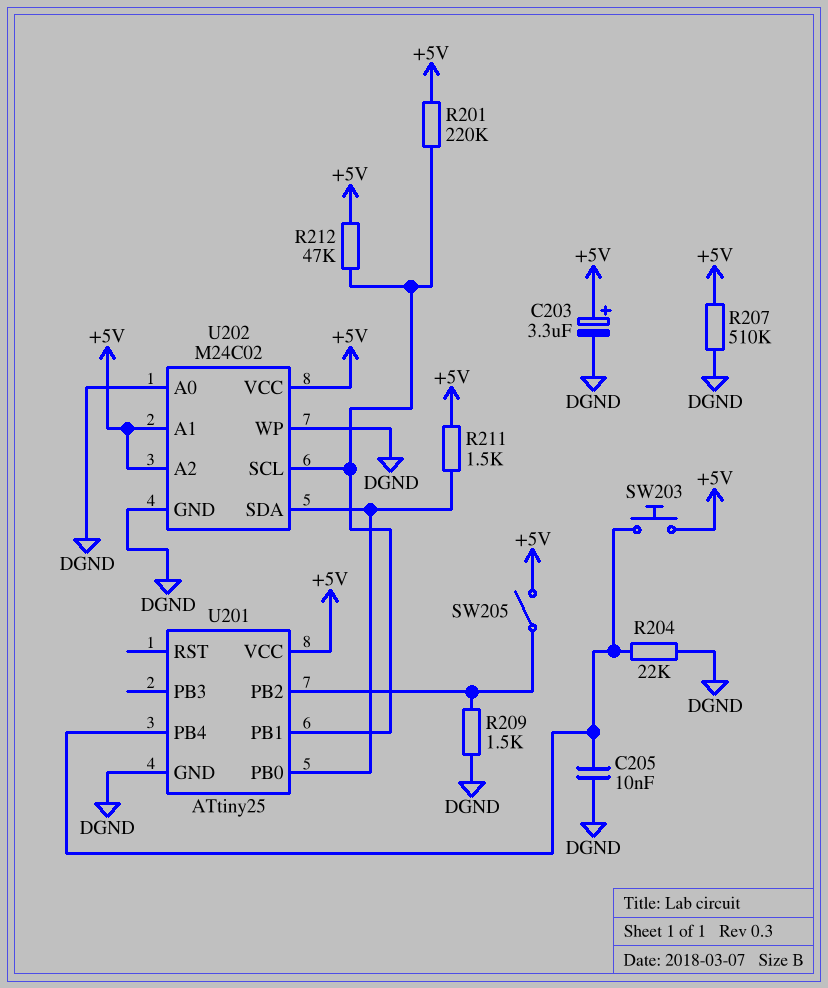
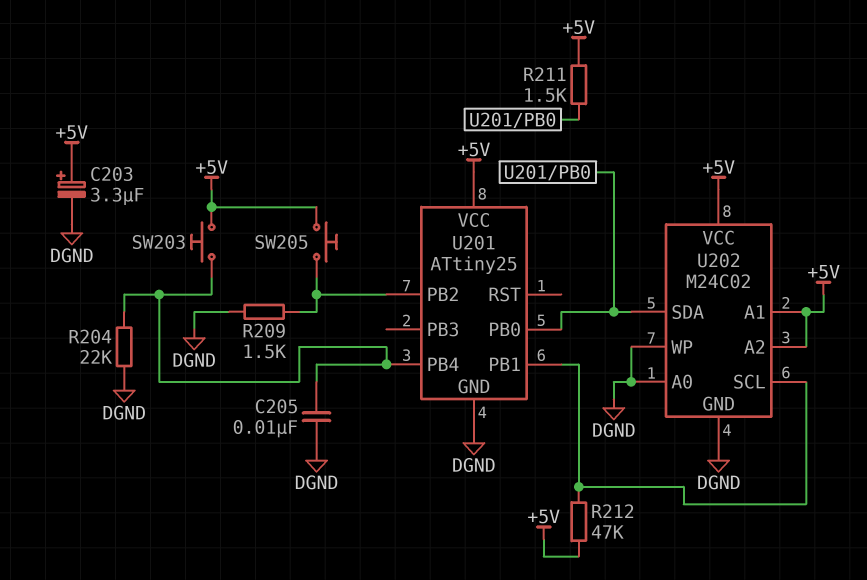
R201: 220k (+5V, U201/PB1) -> none
R207: 510k (+5V, DGND) -> none
SW205: switch (+5V, U201/PB2) -> button (+5V, U201/PB2)

